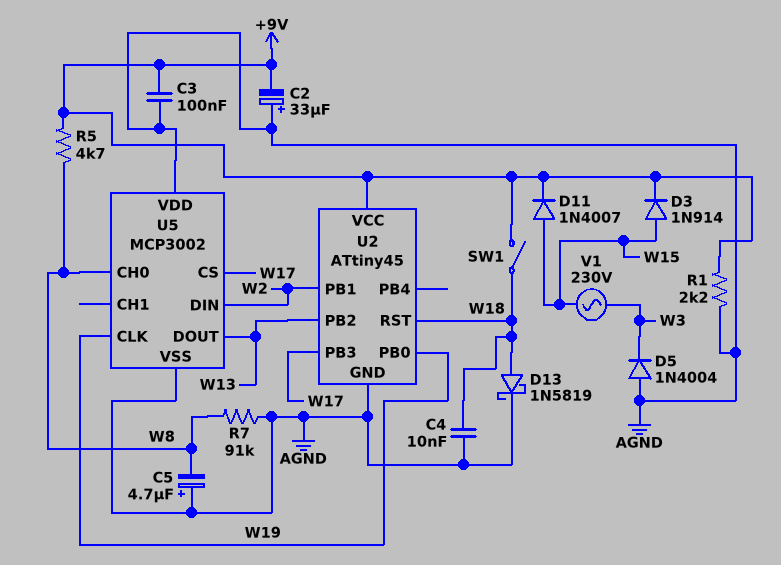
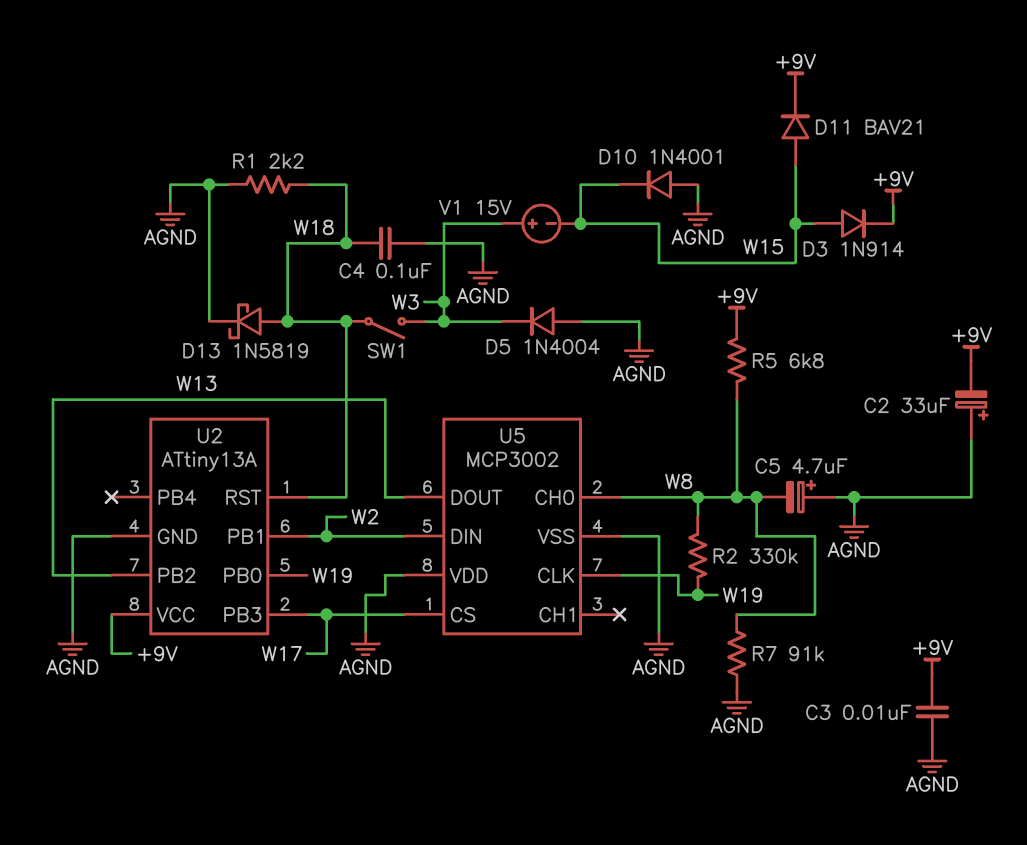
C3: 100nF (+9V, AGND) -> 10nF (+9V, AGND)
C4: 10nF (AGND, W18) -> 100nF (AGND, W18)
D10: none -> diode 1N4001 (A AGND, K W15)
D11: diode 1N4007 (A W15, K +9V) -> diode BAV21 (A W15, K +9V)
R1: 2.2k (+9V, AGND) -> 2.2k (AGND, W18)
R2: none -> 330k (W8, W19)
R5: 4.7k (+9V, W8) -> 6.8k (+9V, W8)
SW1: switch (+9V, W18) -> switch (W3, W18)
U2: ATtiny45 -> ATtiny13A
V1: AC 230V (W3, W15) -> 15V (plus W3, minus W15)

